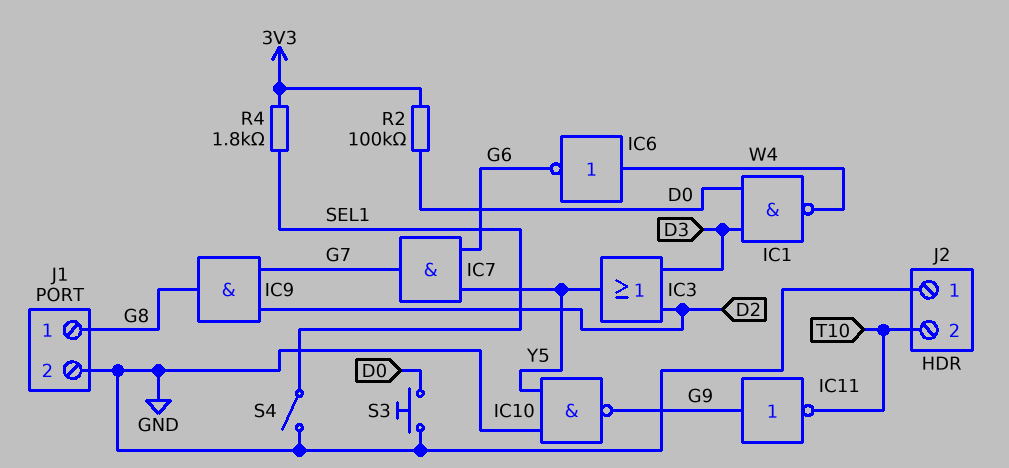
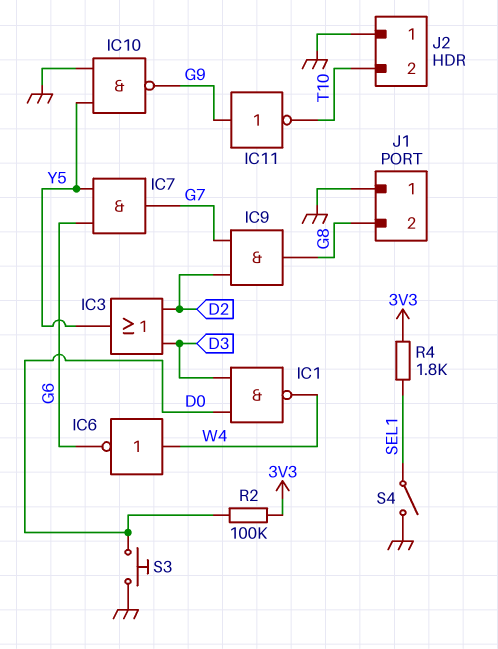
J1 pin 1: G8 -> GND
J1 pin 2: GND -> G8

